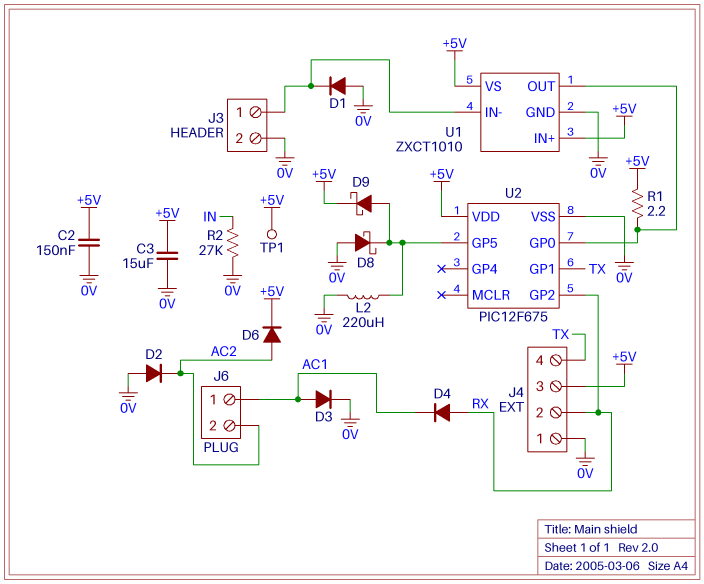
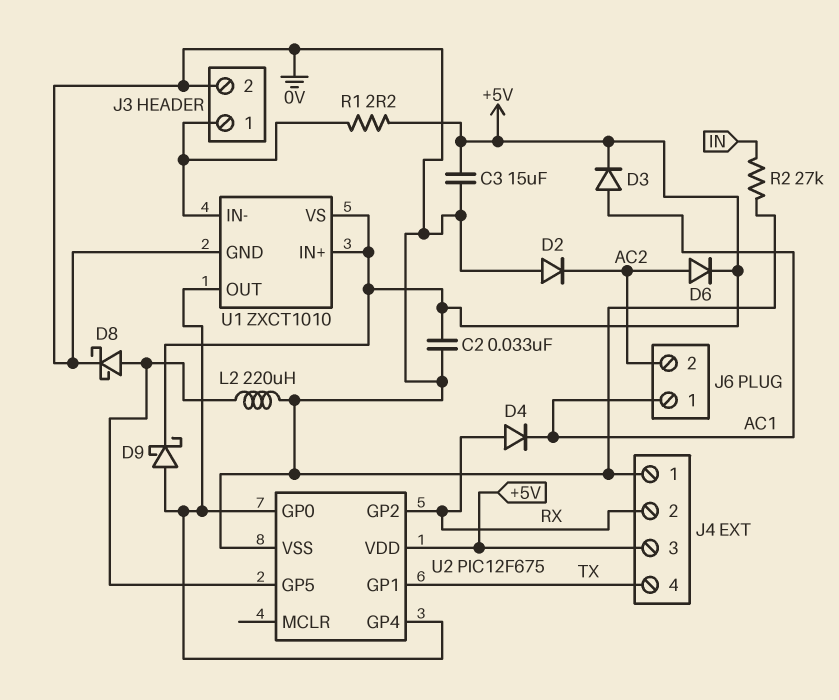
C2: 150nF (+5V, 0V) -> 33nF (+5V, 0V)
D1: diode (A 0V, K J3/1) -> none
D3: diode (A AC1, K 0V) -> diode (A AC1, K +5V)
D8: schottky (A 0V, K U2/GP5) -> schottky (A U2/GP5, K 0V)
D9: schottky (A U2/GP5, K +5V) -> schottky (A U1/OUT, K +5V)
R1: 2.2 (+5V, U1/OUT) -> 2.2 (+5V, J3/1)
TP1: test point (+5V) -> none
U2 pin GP4: none -> U1/OUT

